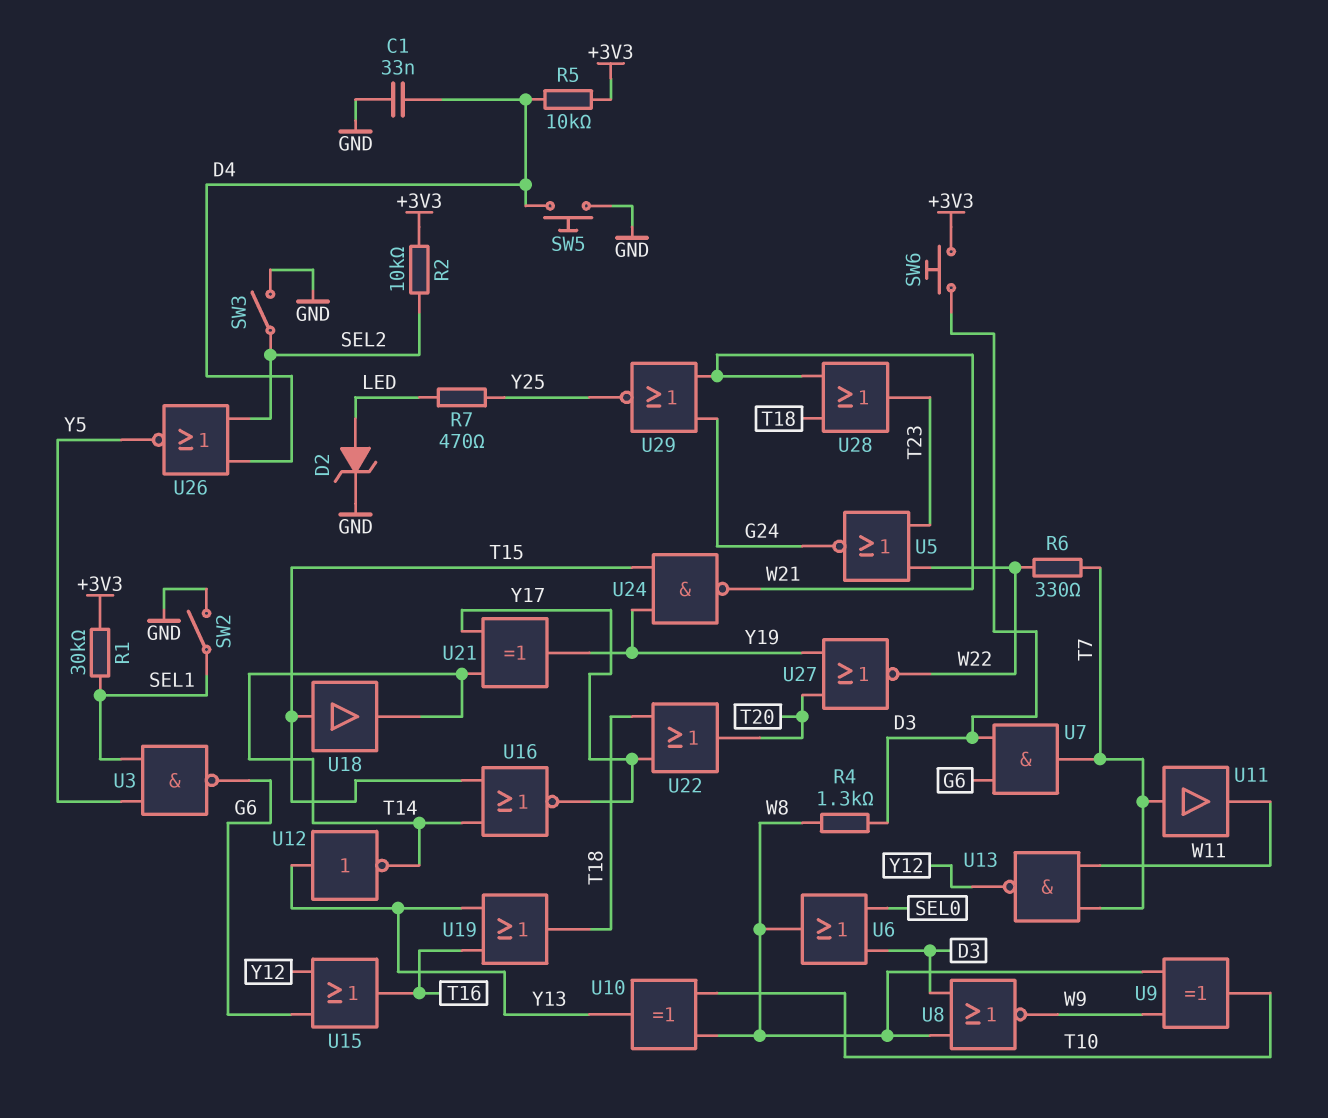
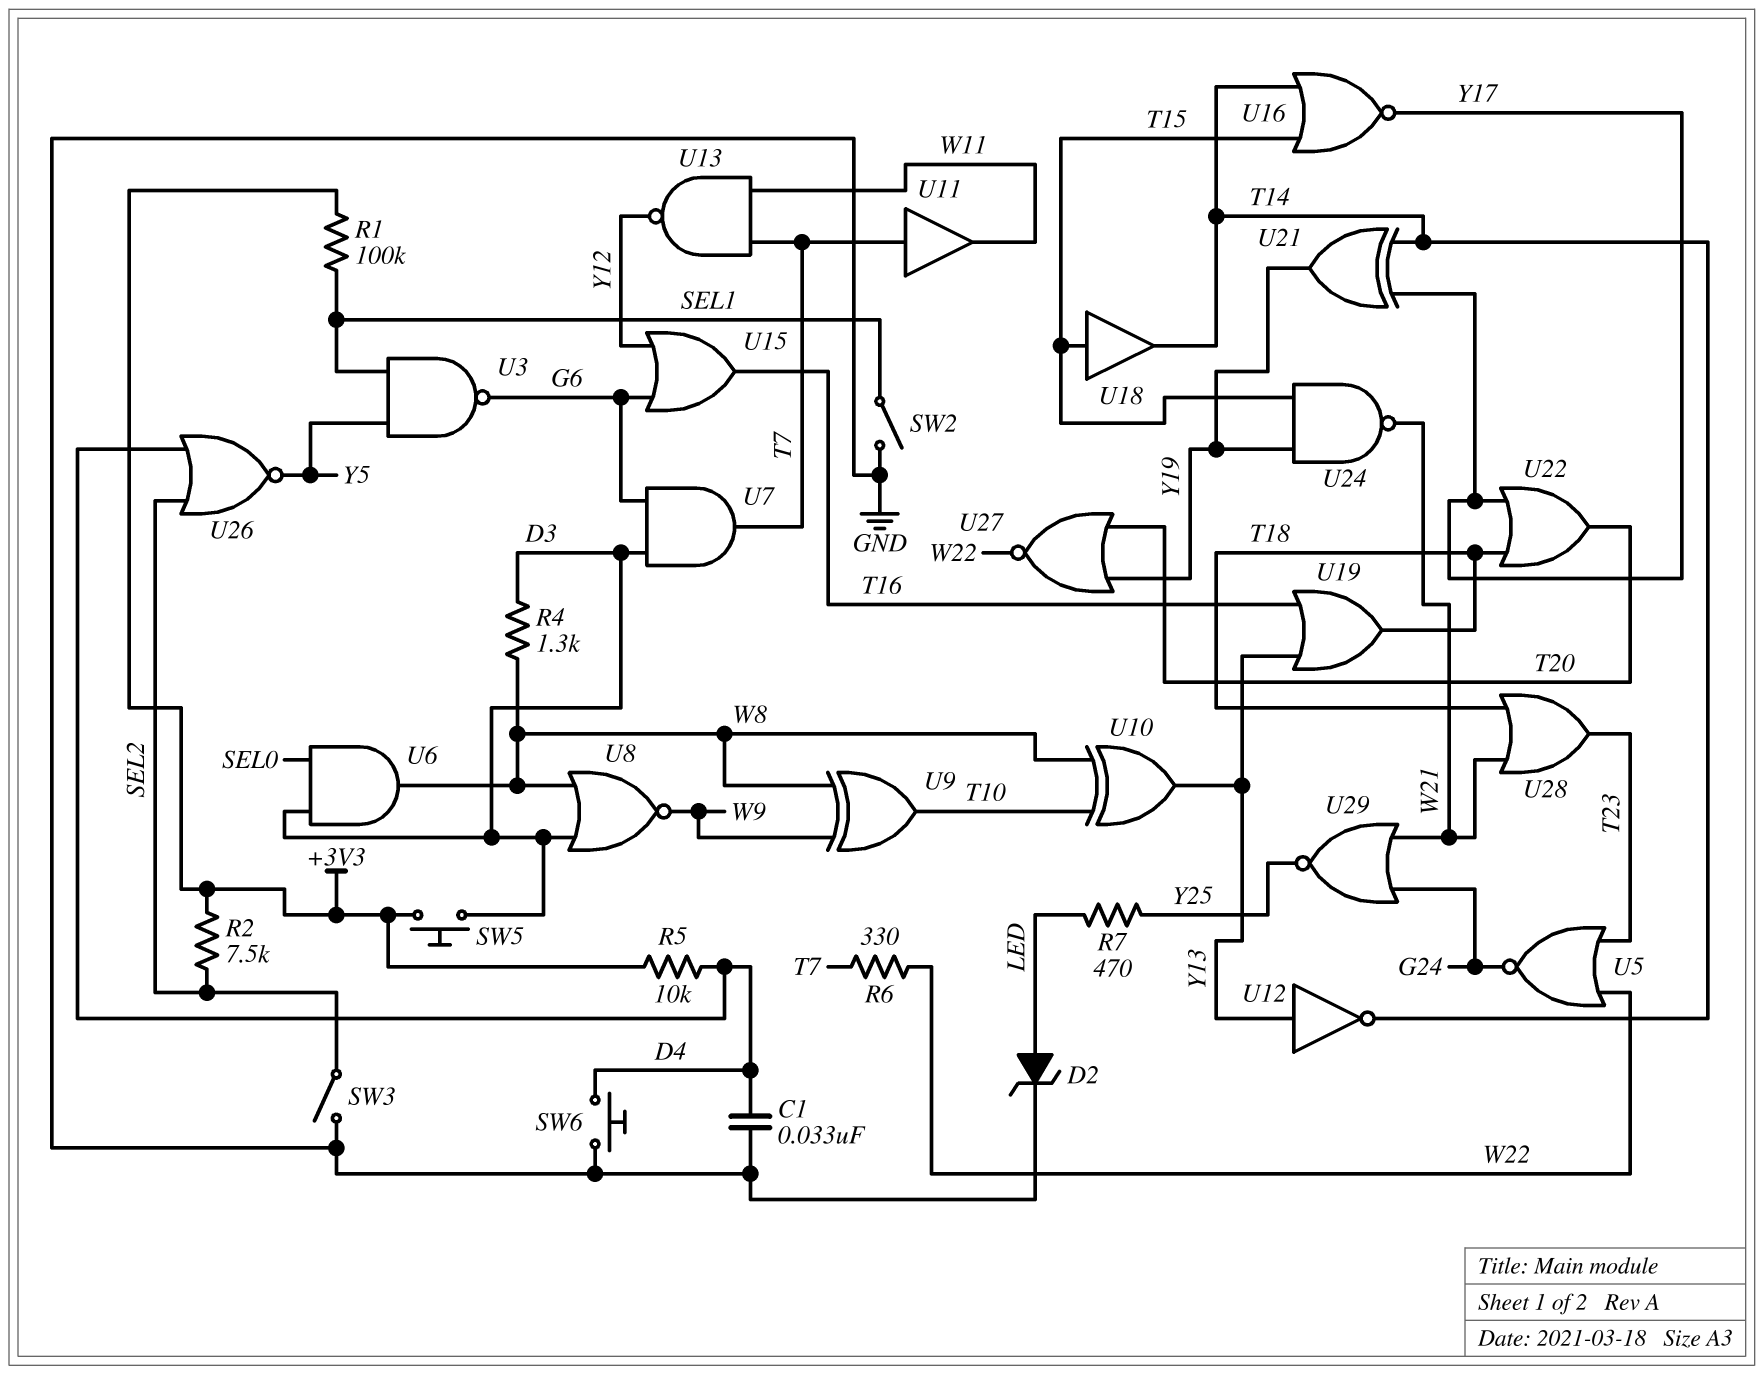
R1: 30k (+3V3, SEL1) -> 100k (+3V3, SEL1)
R2: 10k (+3V3, SEL2) -> 7.5k (+3V3, SEL2)
SW5: button (D4, GND) -> button (+3V3, D3)
SW6: button (+3V3, D3) -> button (D4, GND)
U6: OR (in D3, in SEL0, out W8) -> AND (in D3, in SEL0, out W8)

